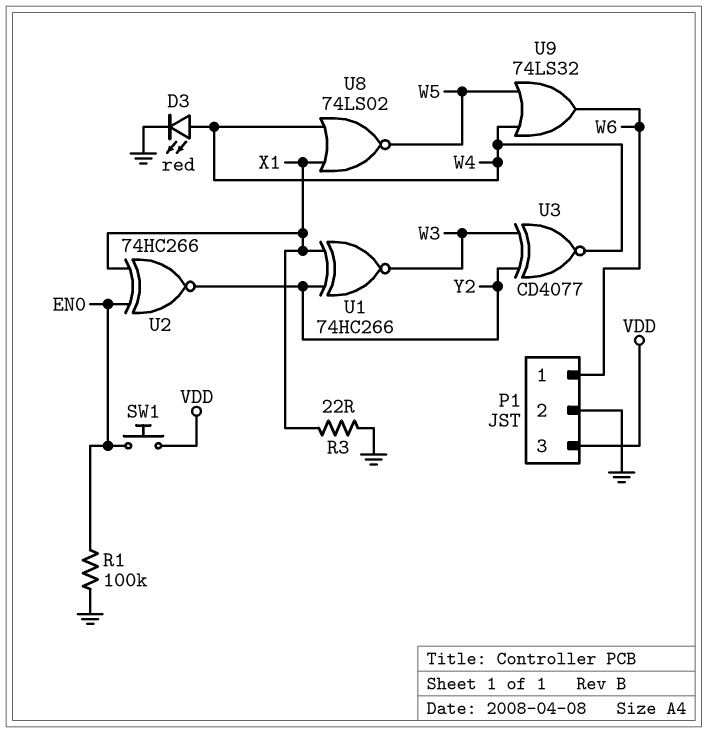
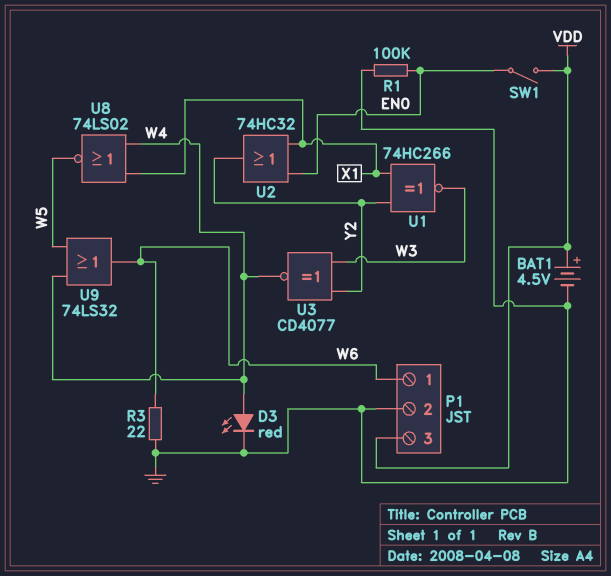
BAT1: none -> 4.5V (plus VDD, minus GND)
R3: 22 (GND, X1) -> 22 (GND, W6)
SW1: button (EN0, VDD) -> switch (EN0, VDD)
U2: XNOR 74HC266 (in EN0, in X1, out Y2) -> OR 74HC32 (in EN0, in X1, out Y2)

